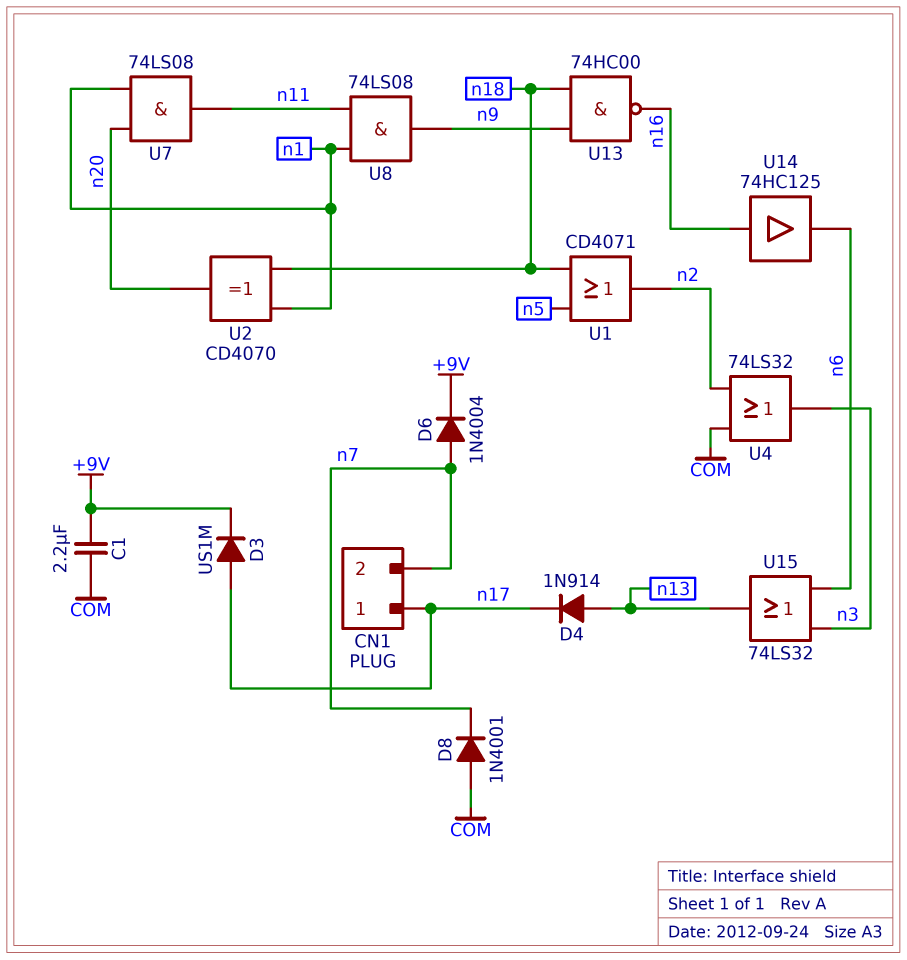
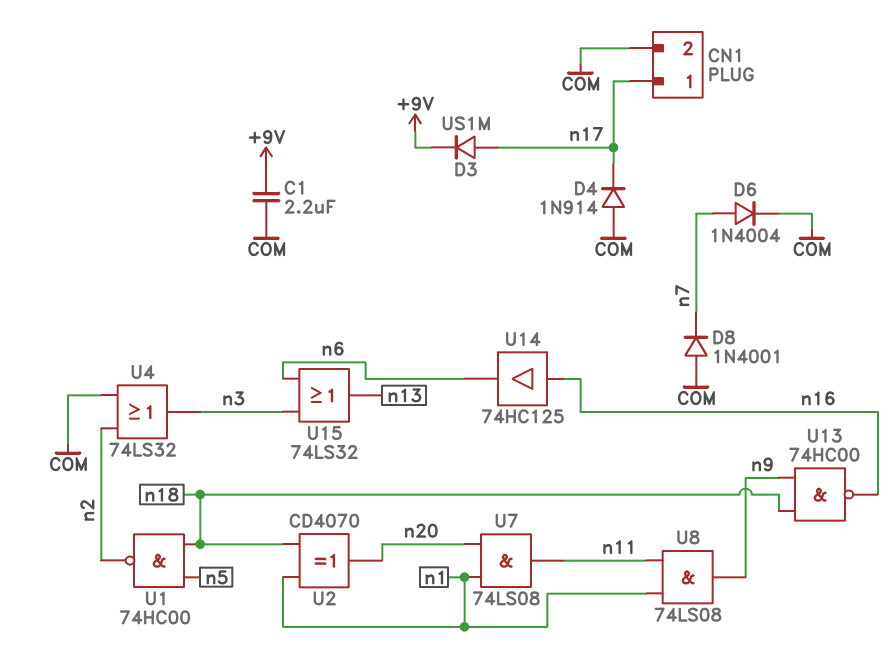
CN1 pin 2: n7 -> COM
D4: diode 1N914 (A n13, K n17) -> diode 1N914 (A COM, K n17)
D6: diode 1N4004 (A n7, K +9V) -> diode 1N4004 (A n7, K COM)
U1: OR CD4071 (in n5, in n18, out n2) -> NAND 74HC00 (in n5, in n18, out n2)

